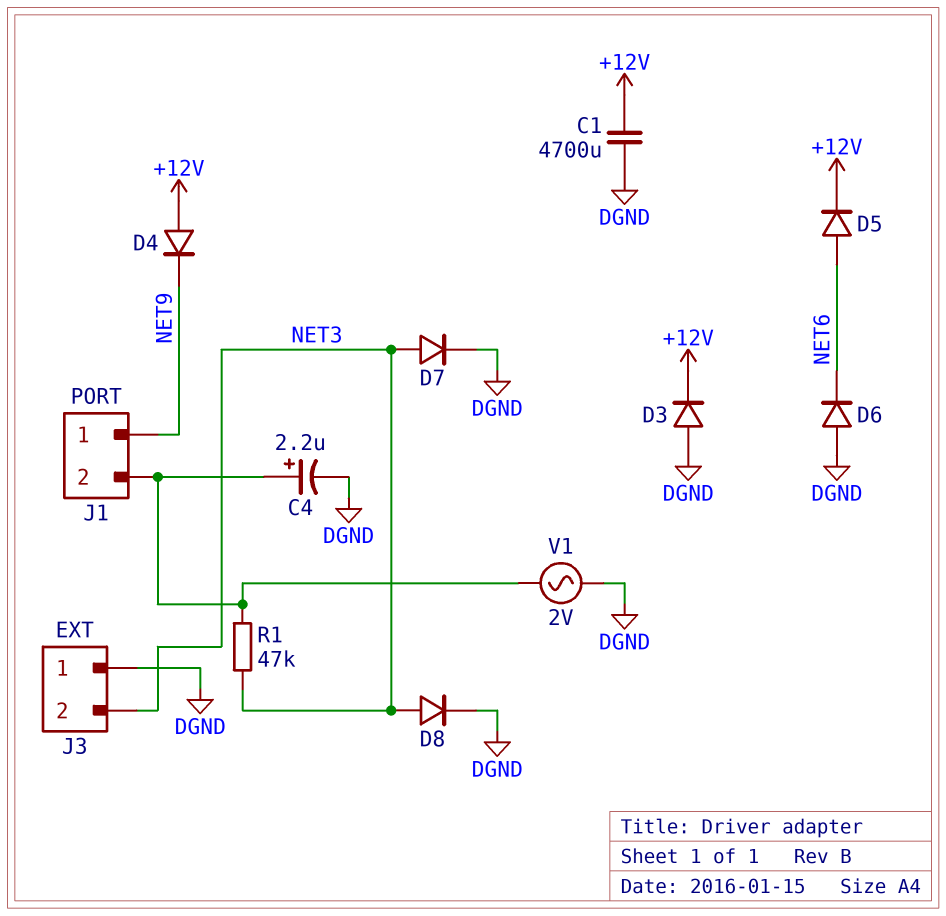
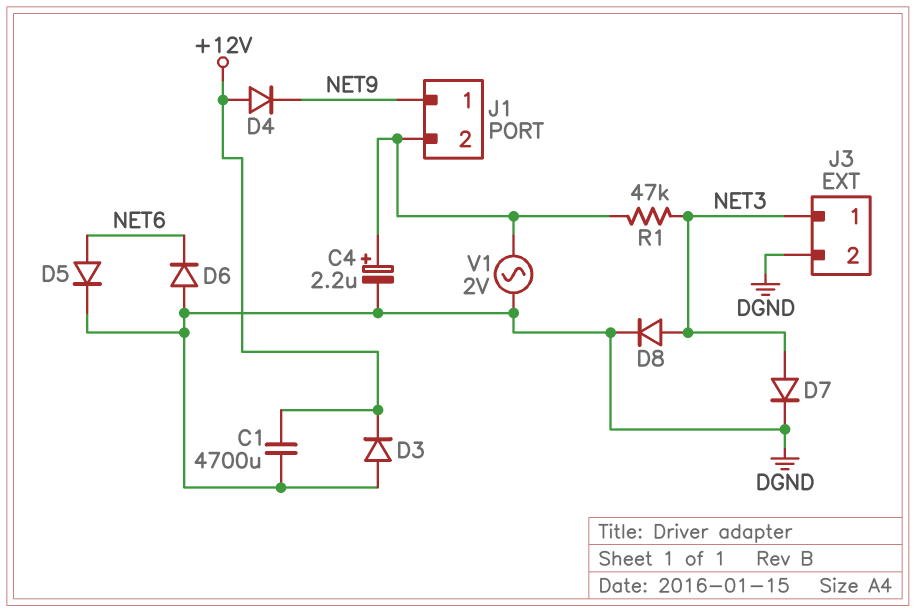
D5: diode (A NET6, K +12V) -> diode (A NET6, K DGND)
J3 pin 1: DGND -> NET3
J3 pin 2: NET3 -> DGND

